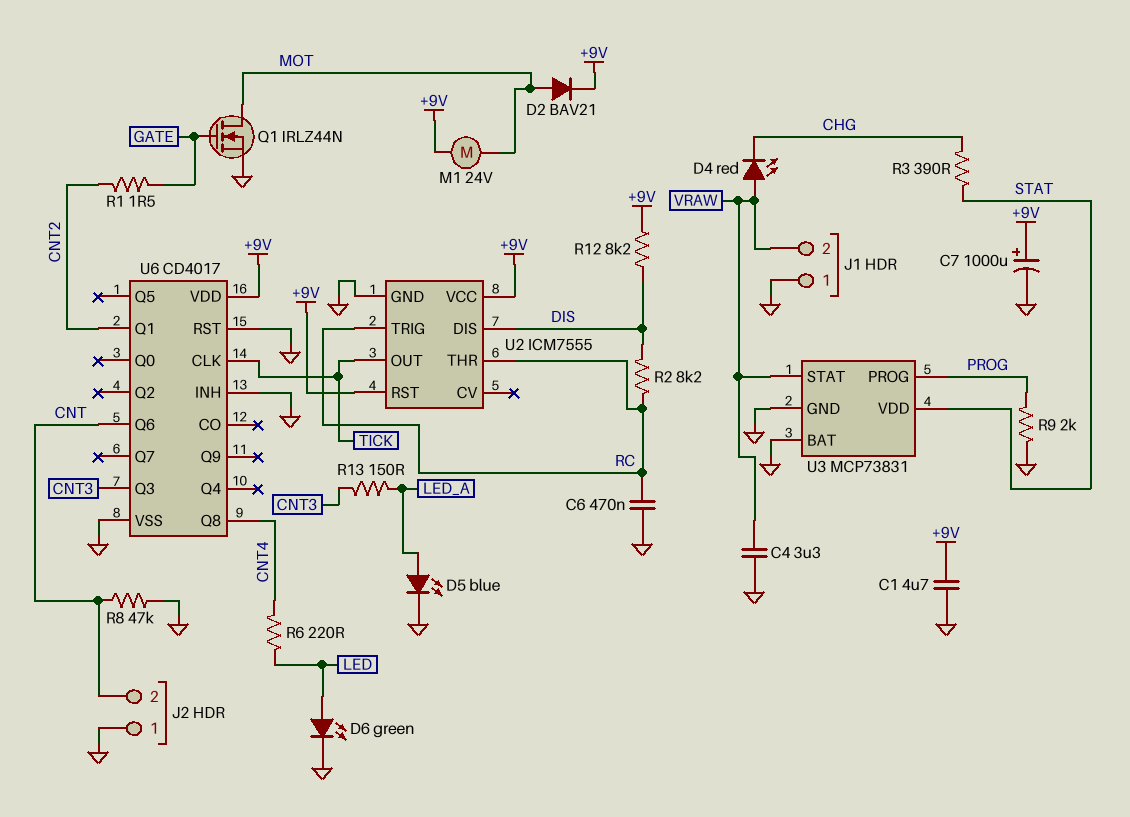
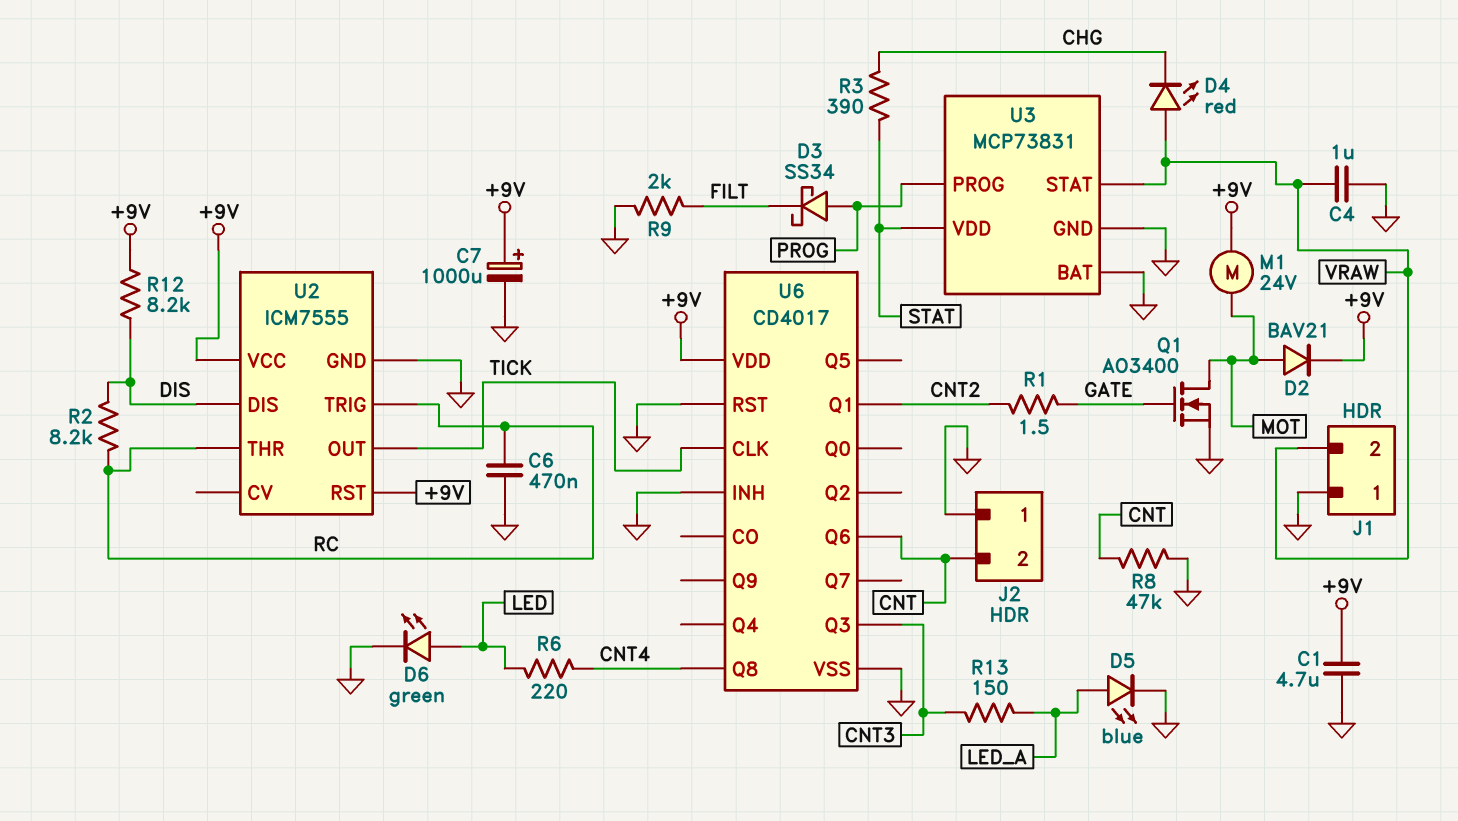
C4: 3.3uF (GND, VRAW) -> 1uF (GND, VRAW)
D3: none -> schottky SS34 (A PROG, K FILT)
Q1: NMOS IRLZ44N (G GATE, D MOT, S GND) -> NMOS AO3400 (G GATE, D MOT, S GND)
R9: 2k (GND, PROG) -> 2k (FILT, GND)

